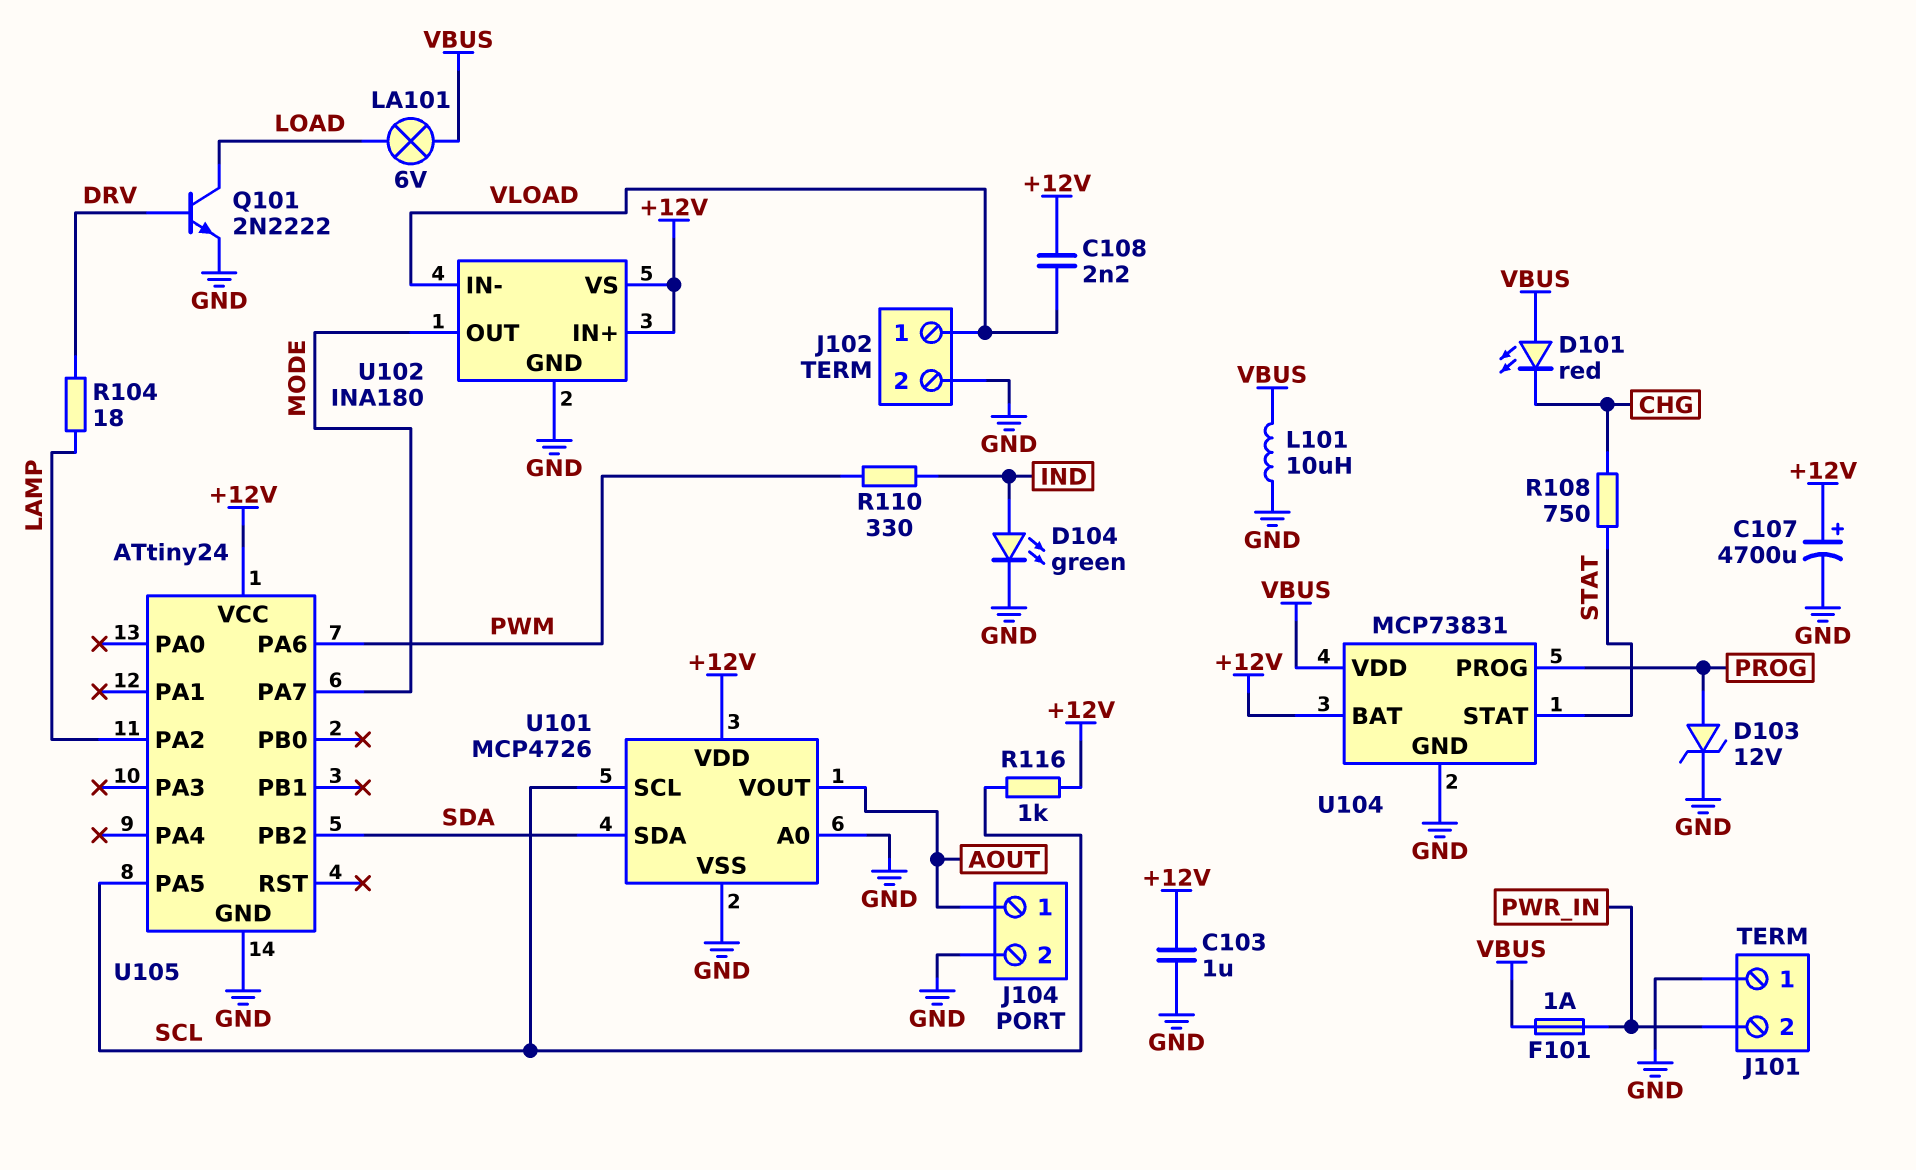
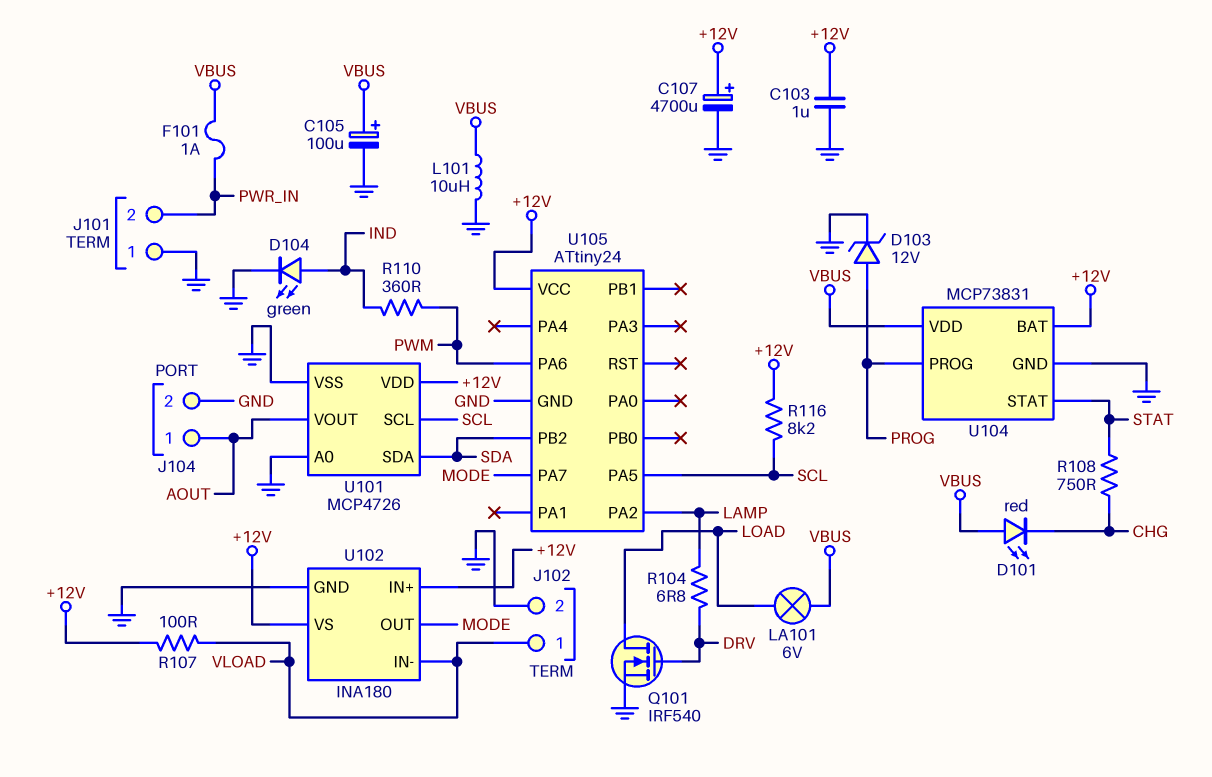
C105: none -> 100uF (plus VBUS, minus GND)
C108: 2.2nF (+12V, VLOAD) -> none
Q101: NPN 2N2222 (B DRV, C LOAD, E GND) -> NMOS IRF540 (G DRV, D LOAD, S GND)
R104: 18 (DRV, LAMP) -> 6.8 (DRV, LAMP)
R107: none -> 100 (+12V, VLOAD)
R110: 330 (IND, PWM) -> 360 (IND, PWM)
R116: 1k (+12V, SCL) -> 8.2k (+12V, SCL)

